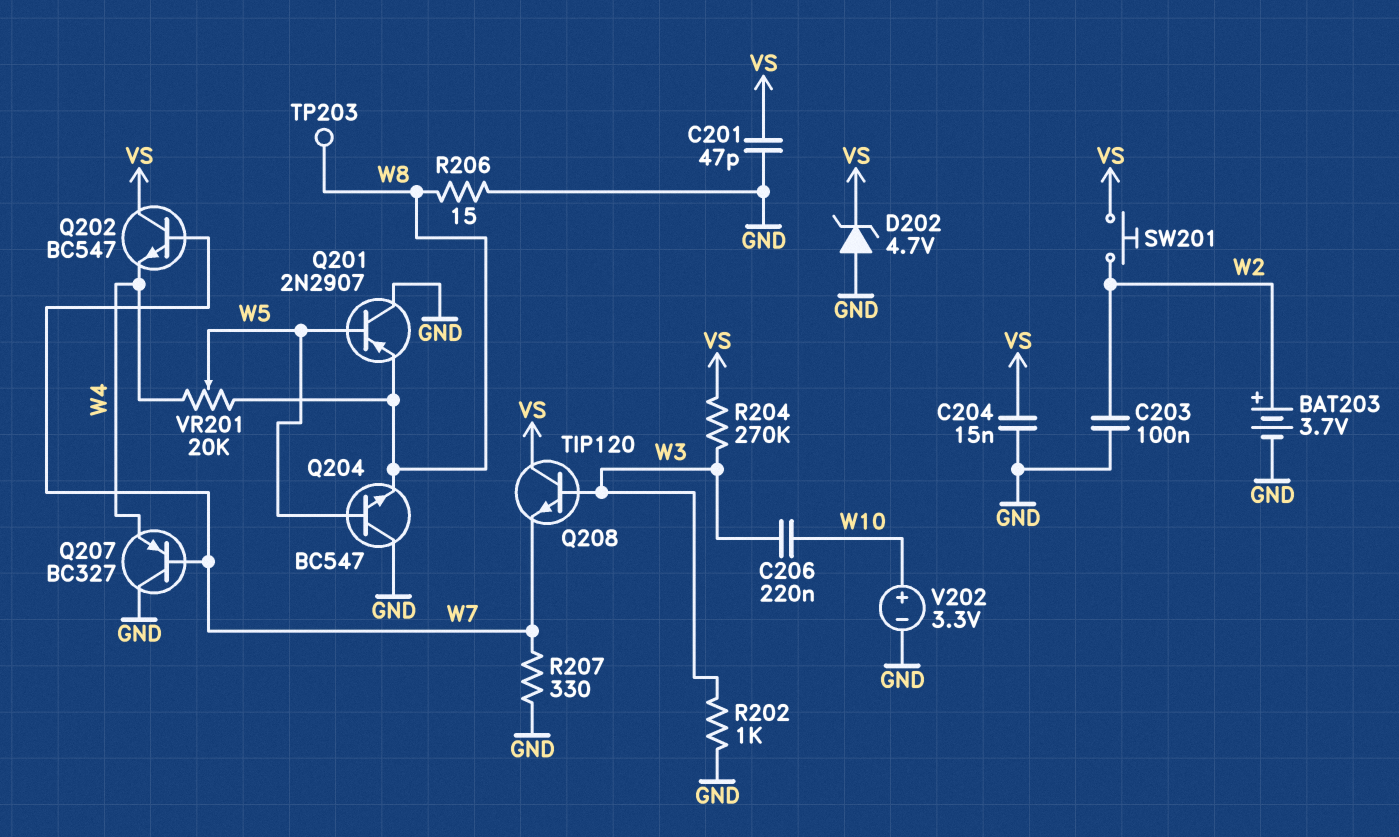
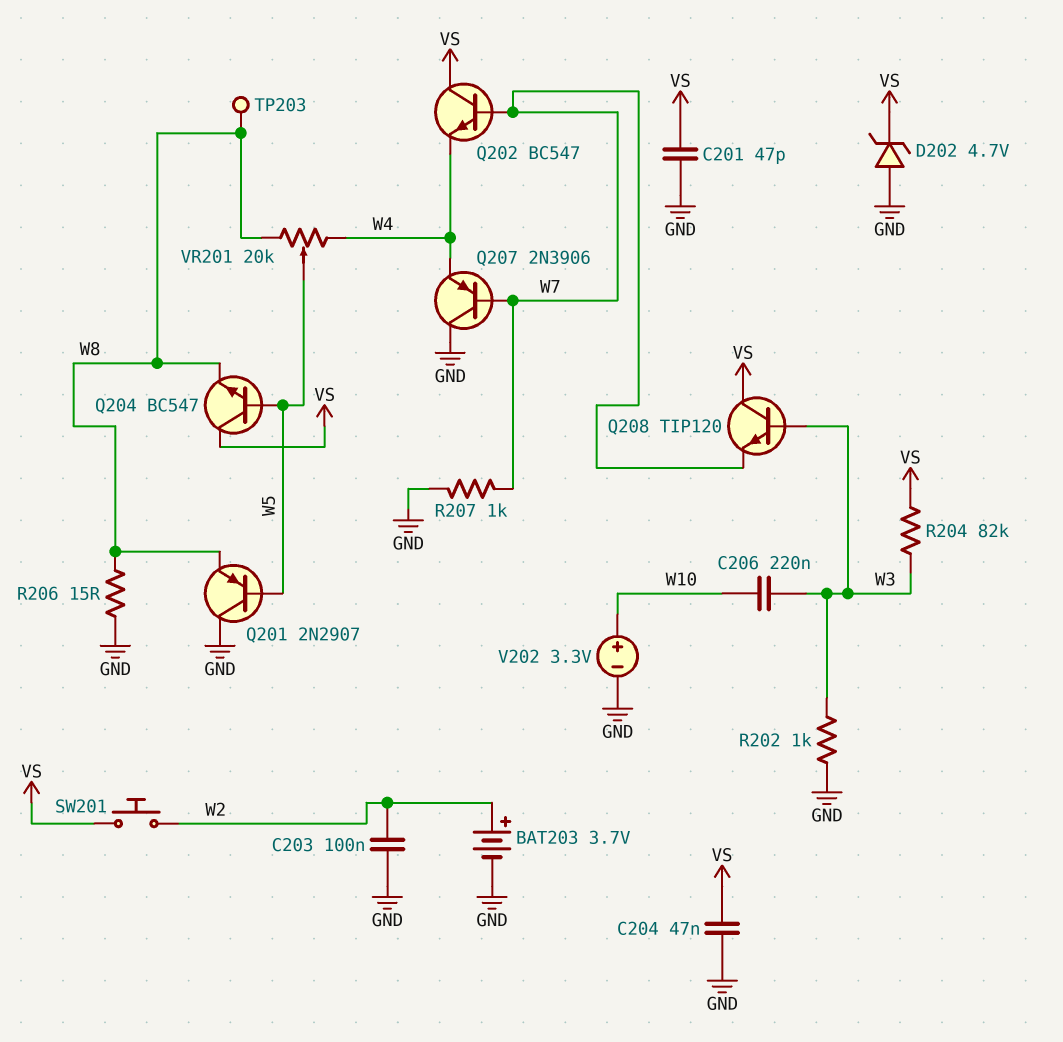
C204: 15nF (GND, VS) -> 47nF (GND, VS)
Q204: NPN BC547 (B W5, C GND, E W8) -> NPN BC547 (B W5, C VS, E W8)
Q207: PNP BC327 (B W7, C GND, E W4) -> PNP 2N3906 (B W7, C GND, E W4)
R204: 270k (VS, W3) -> 82k (VS, W3)
R207: 330 (GND, W7) -> 1k (GND, W7)

